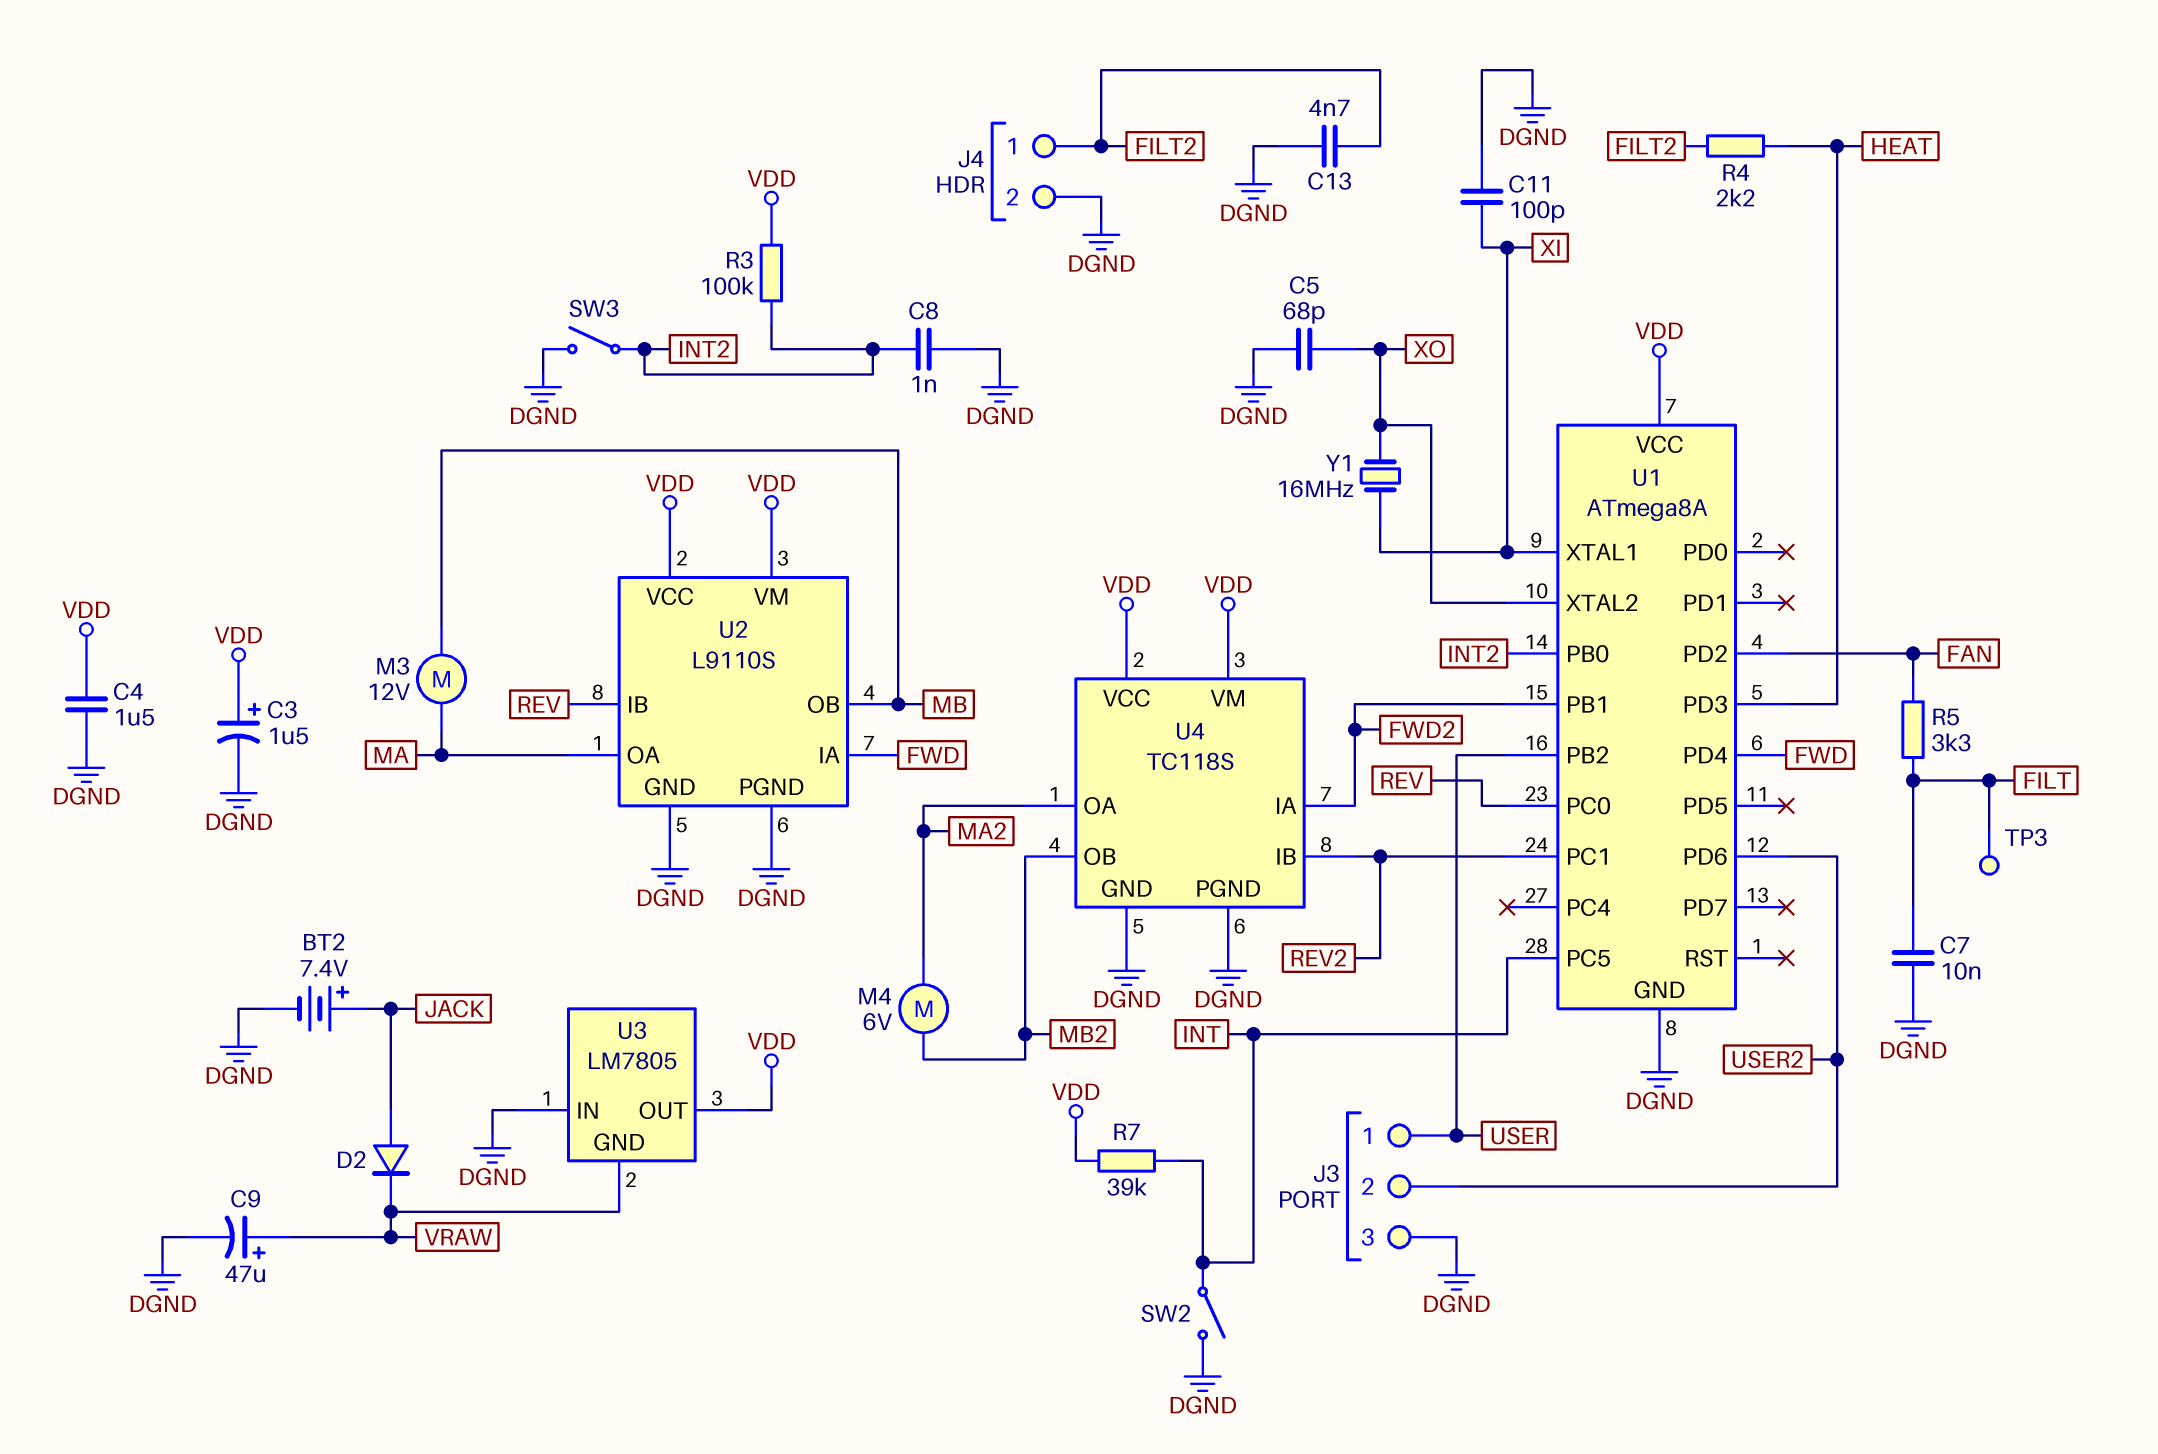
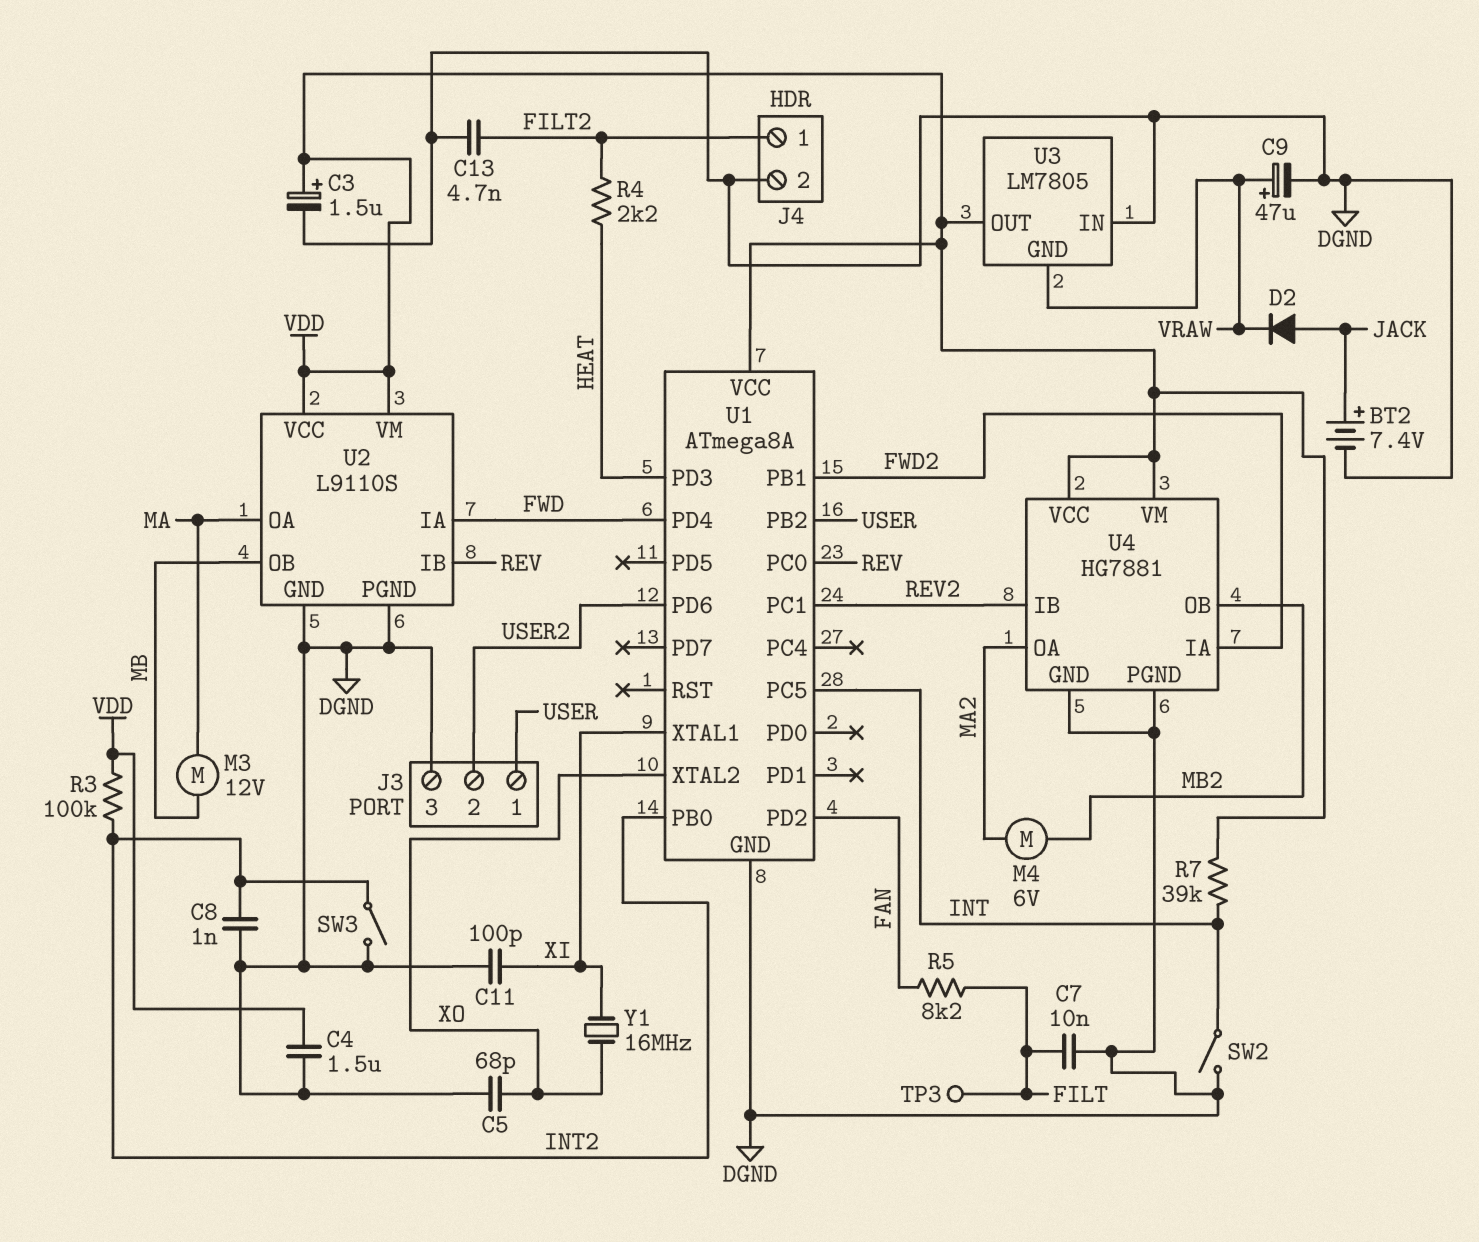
R5: 3.3k (FAN, FILT) -> 8.2k (FAN, FILT)
U4: TC118S -> HG7881

